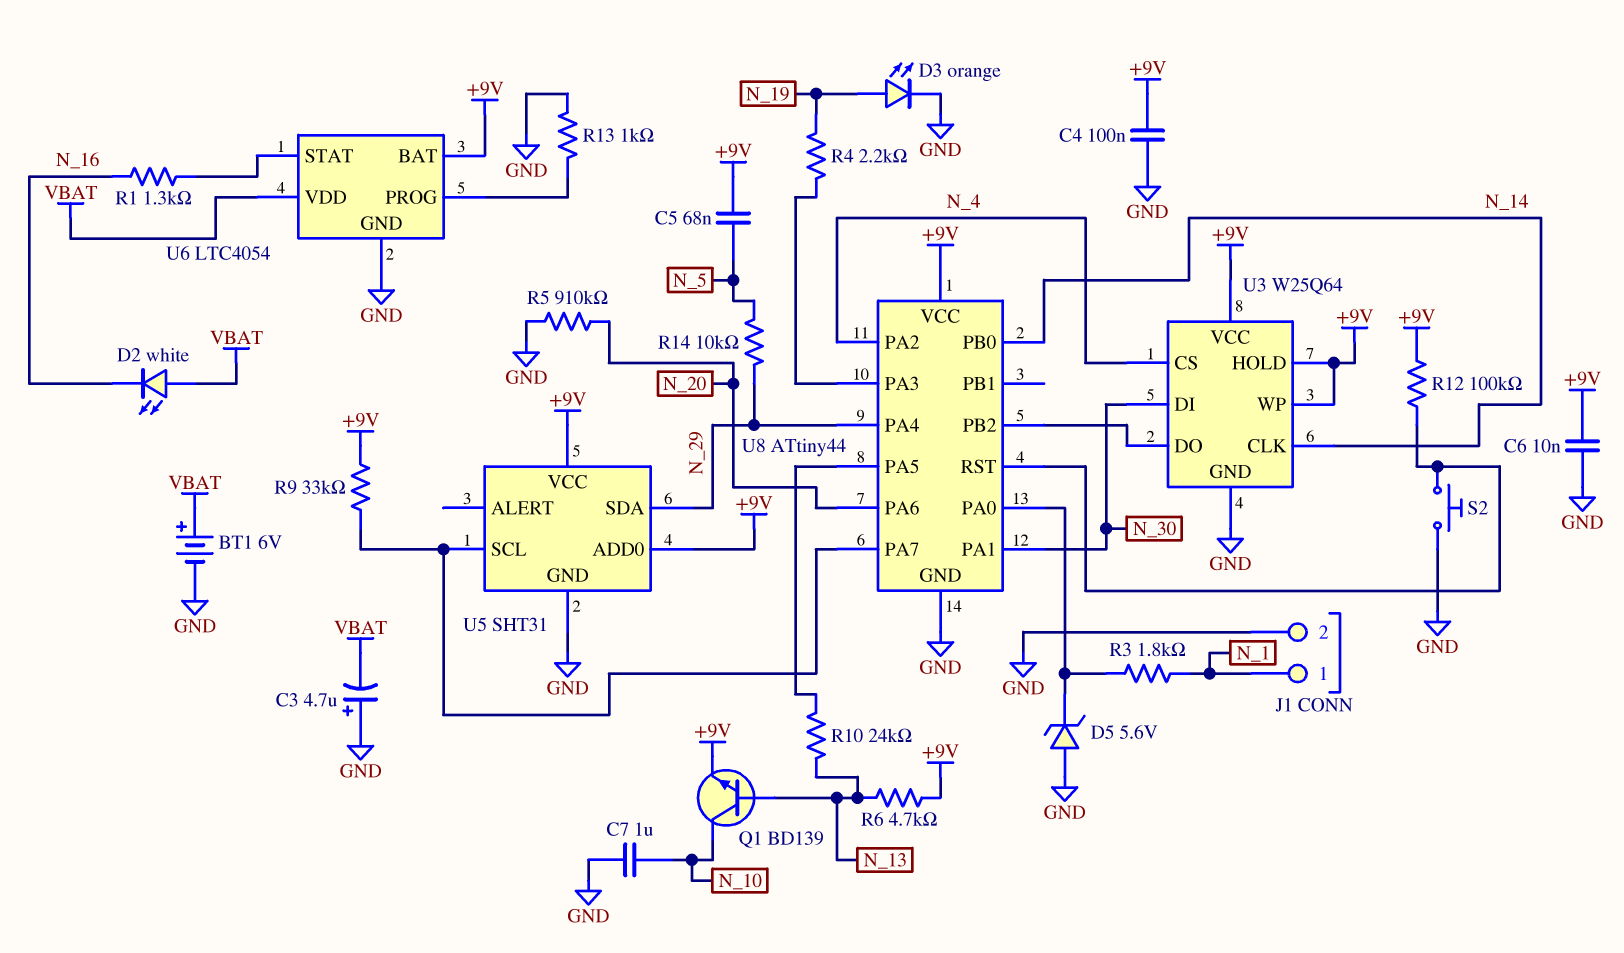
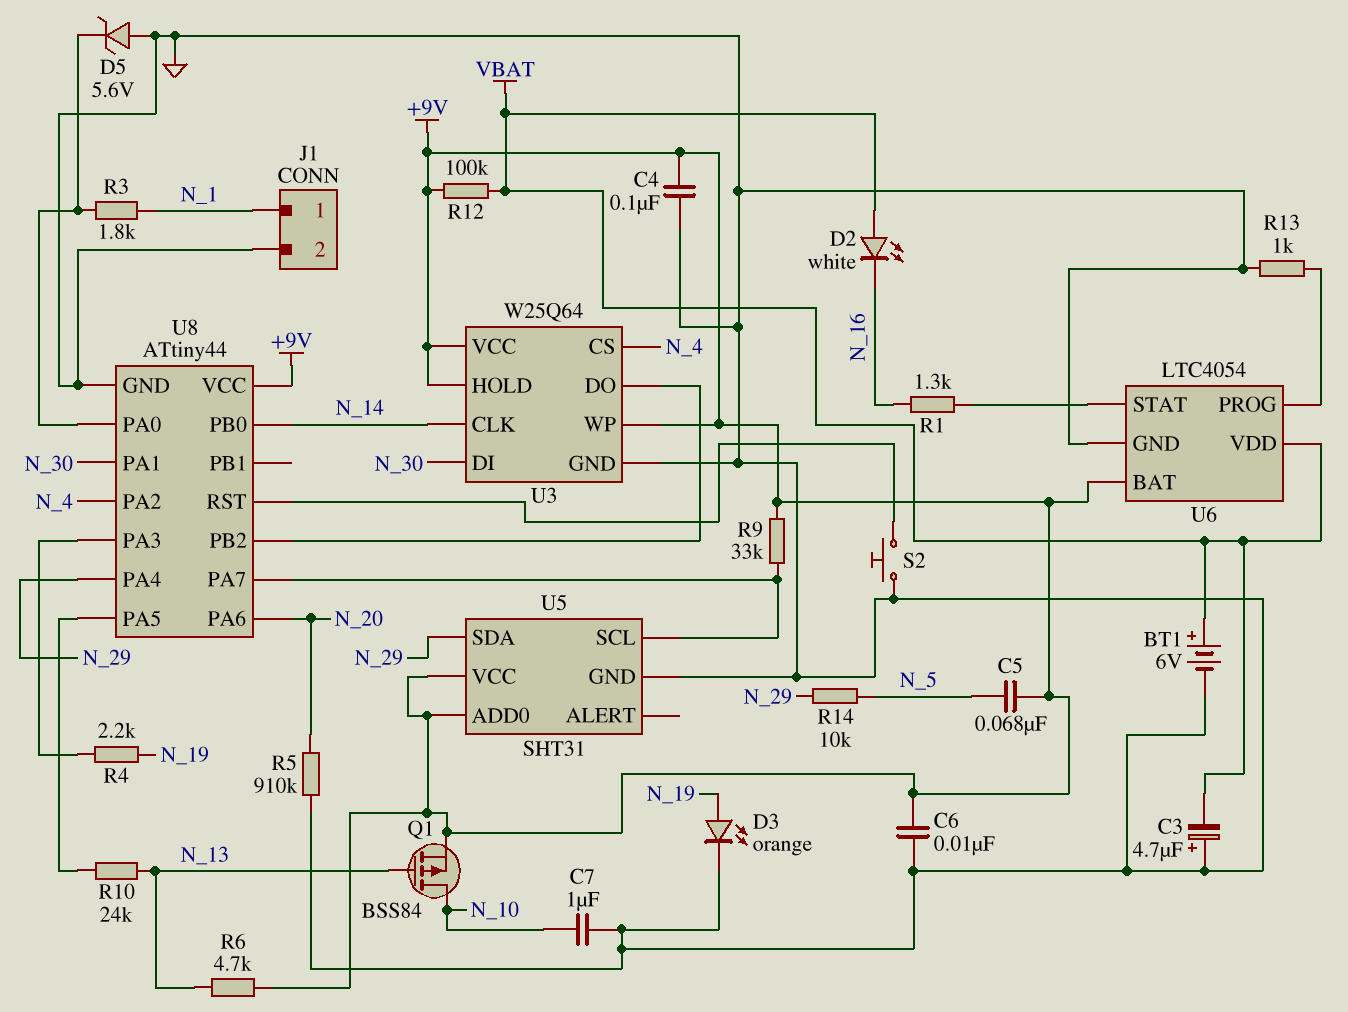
Q1: NPN BD139 (B N_13, C N_10, E +9V) -> PMOS BSS84 (G N_13, D N_10, S +9V)
R12: 100k (+9V, U8/RST) -> 100k (+9V, VBAT)

